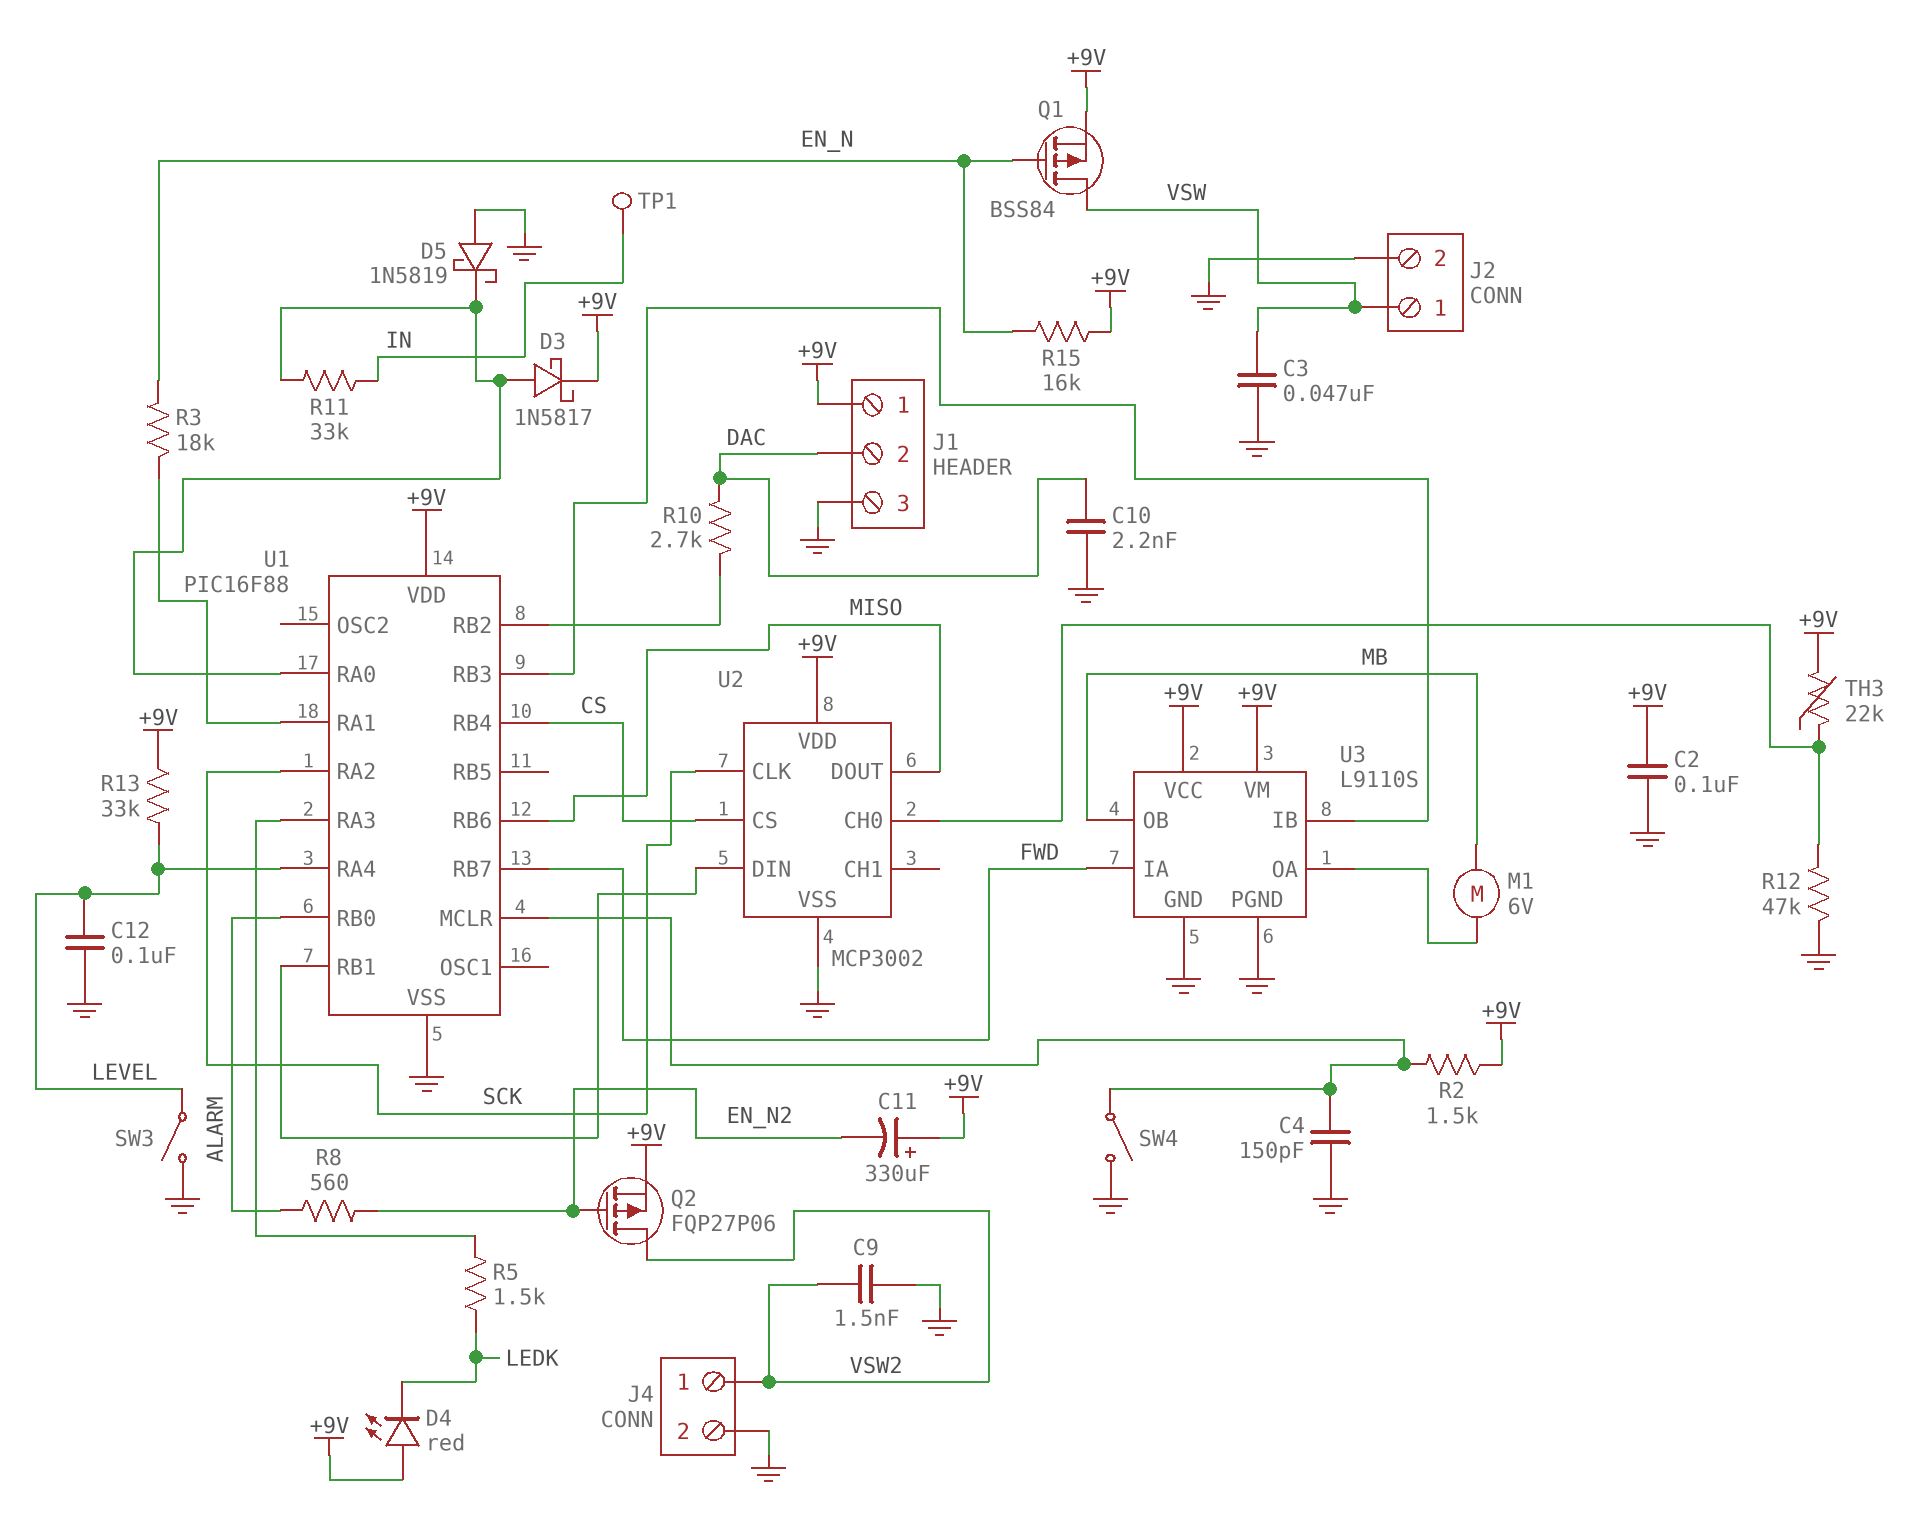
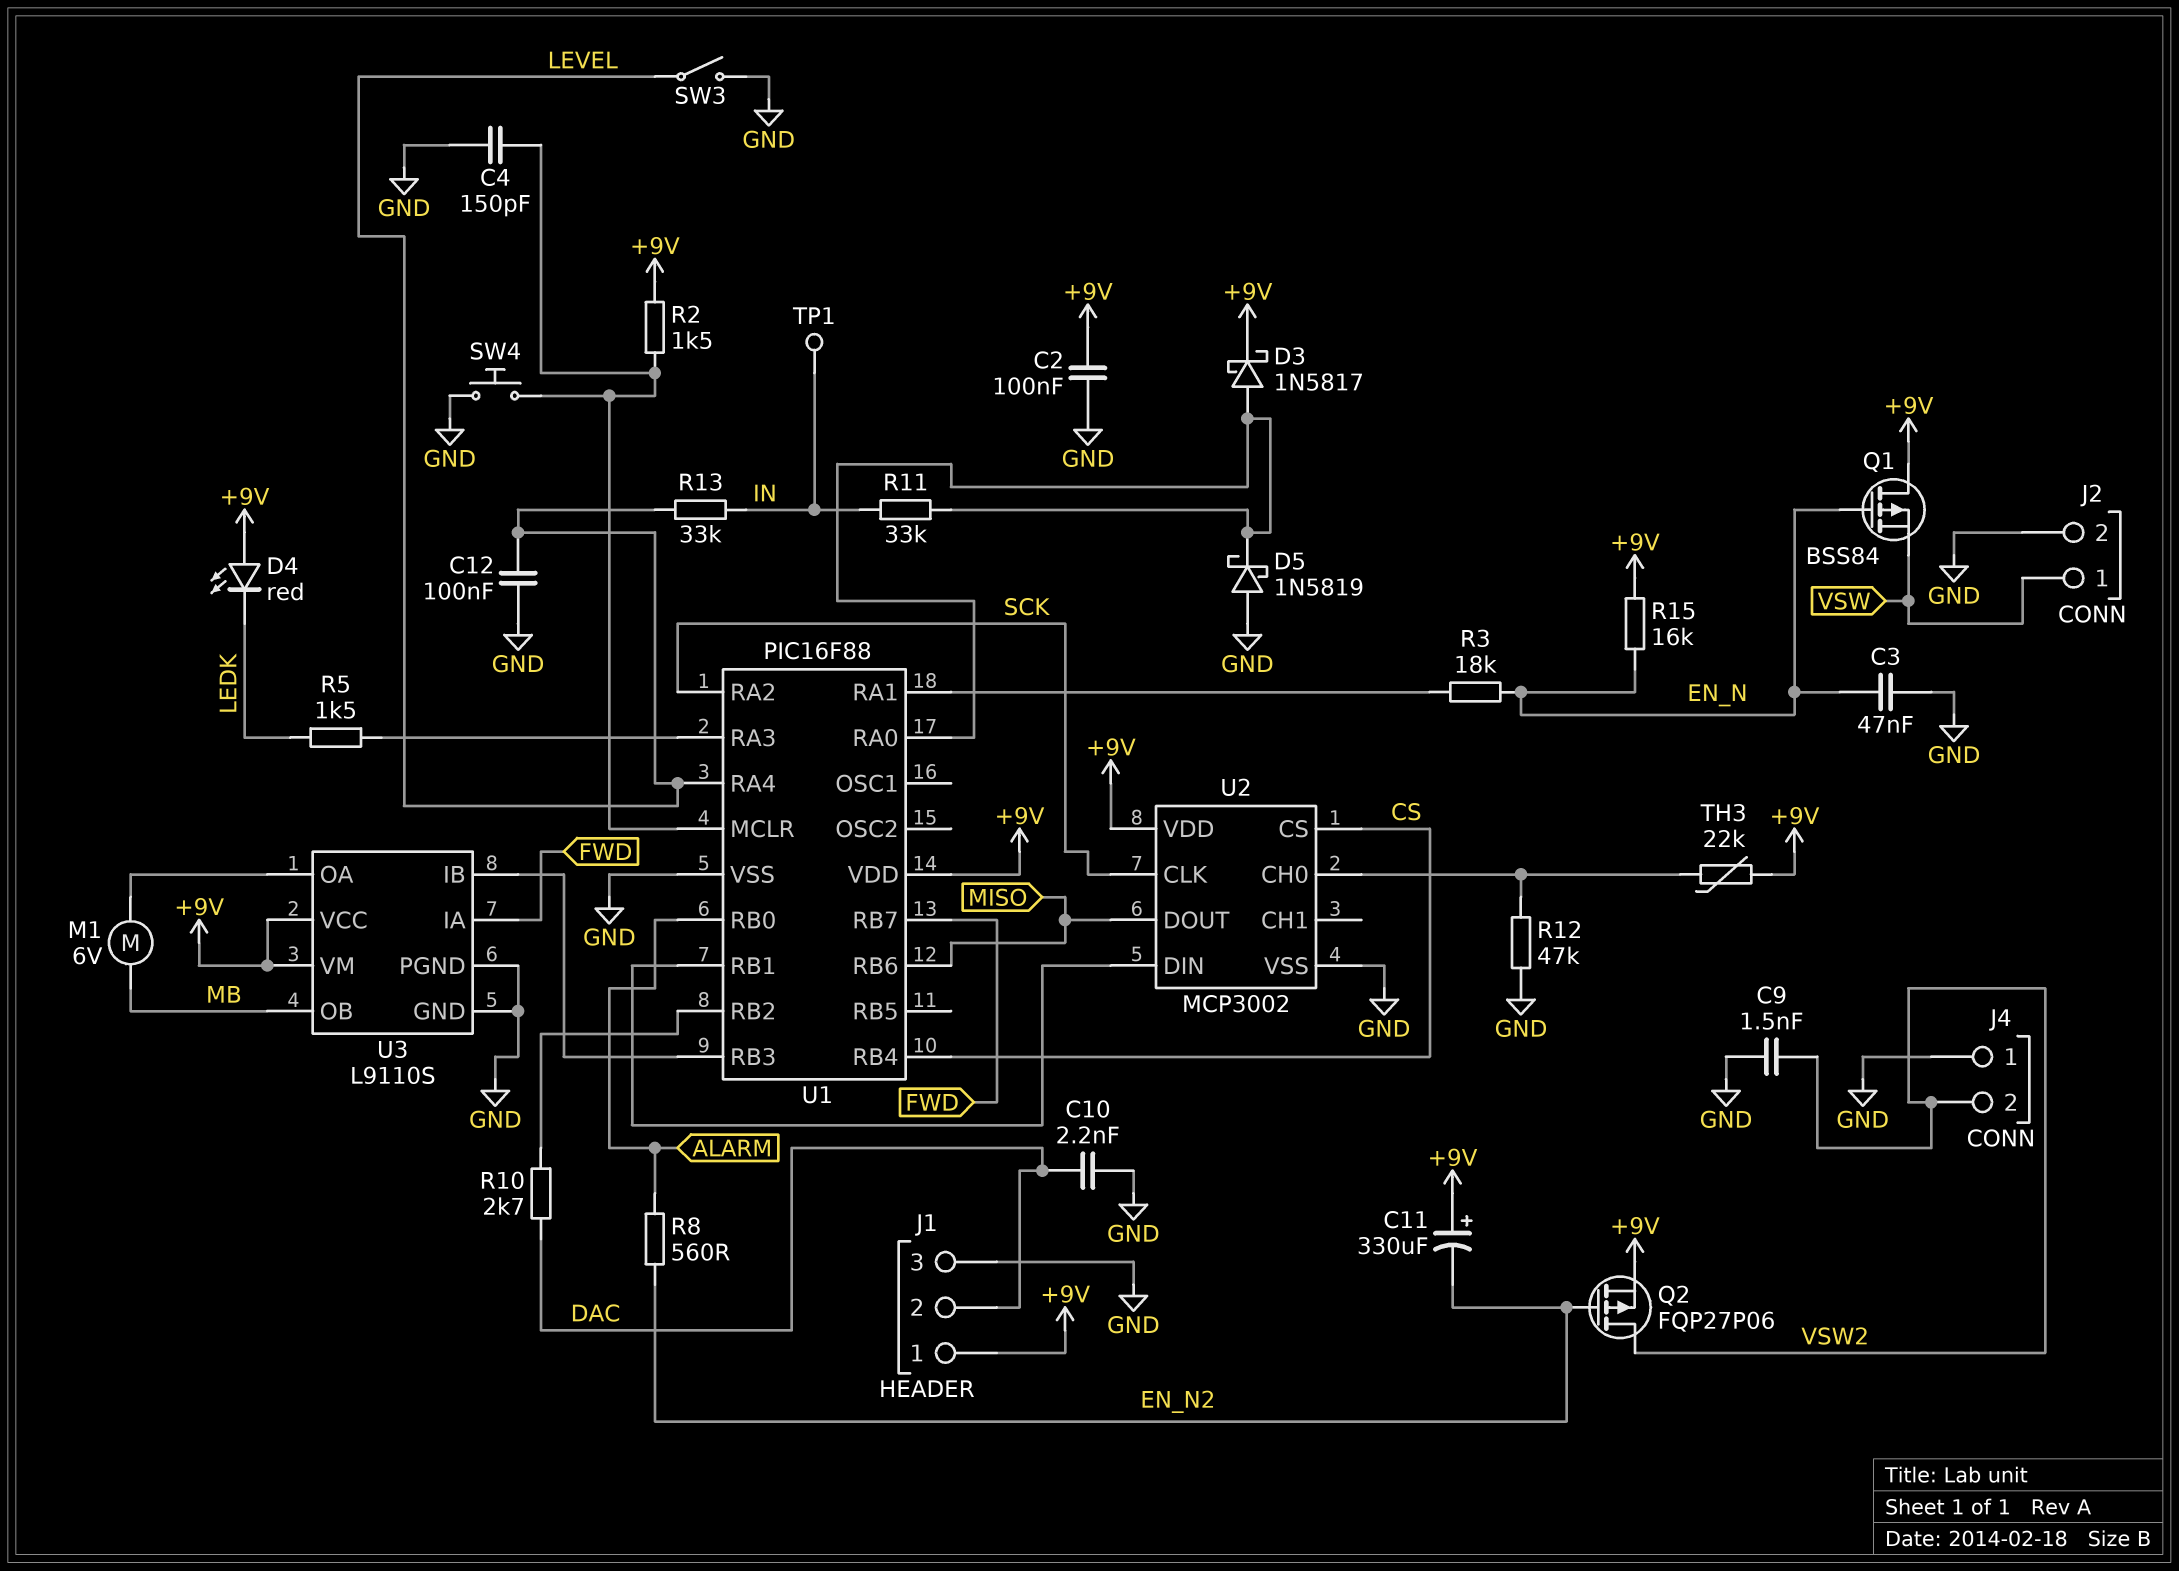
C3: 47nF (GND, VSW) -> 47nF (EN_N, GND)
J4 pin 1: VSW2 -> GND
J4 pin 2: GND -> VSW2
Q1: PMOS BSS84 (G EN_N, D VSW, S +9V) -> PMOS BSS84 (G EN_N, D +9V, S VSW)
R13: 33k (+9V, LEVEL) -> 33k (IN, LEVEL)
SW4: switch (GND, U1/MCLR) -> button (GND, U1/MCLR)

